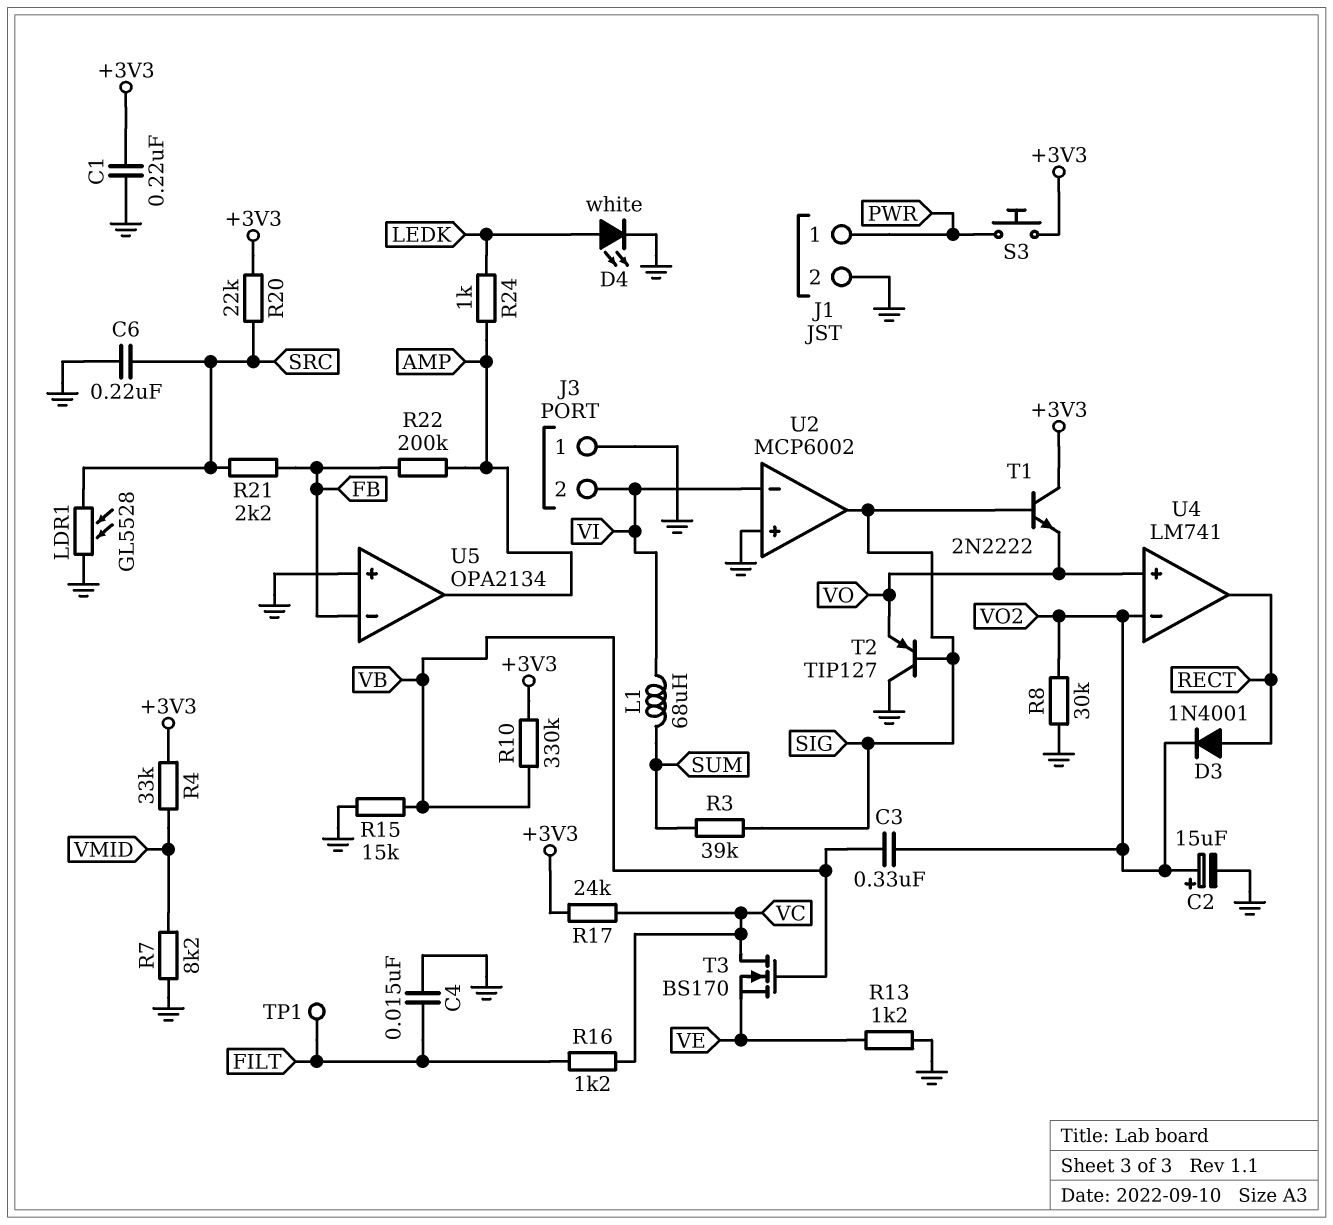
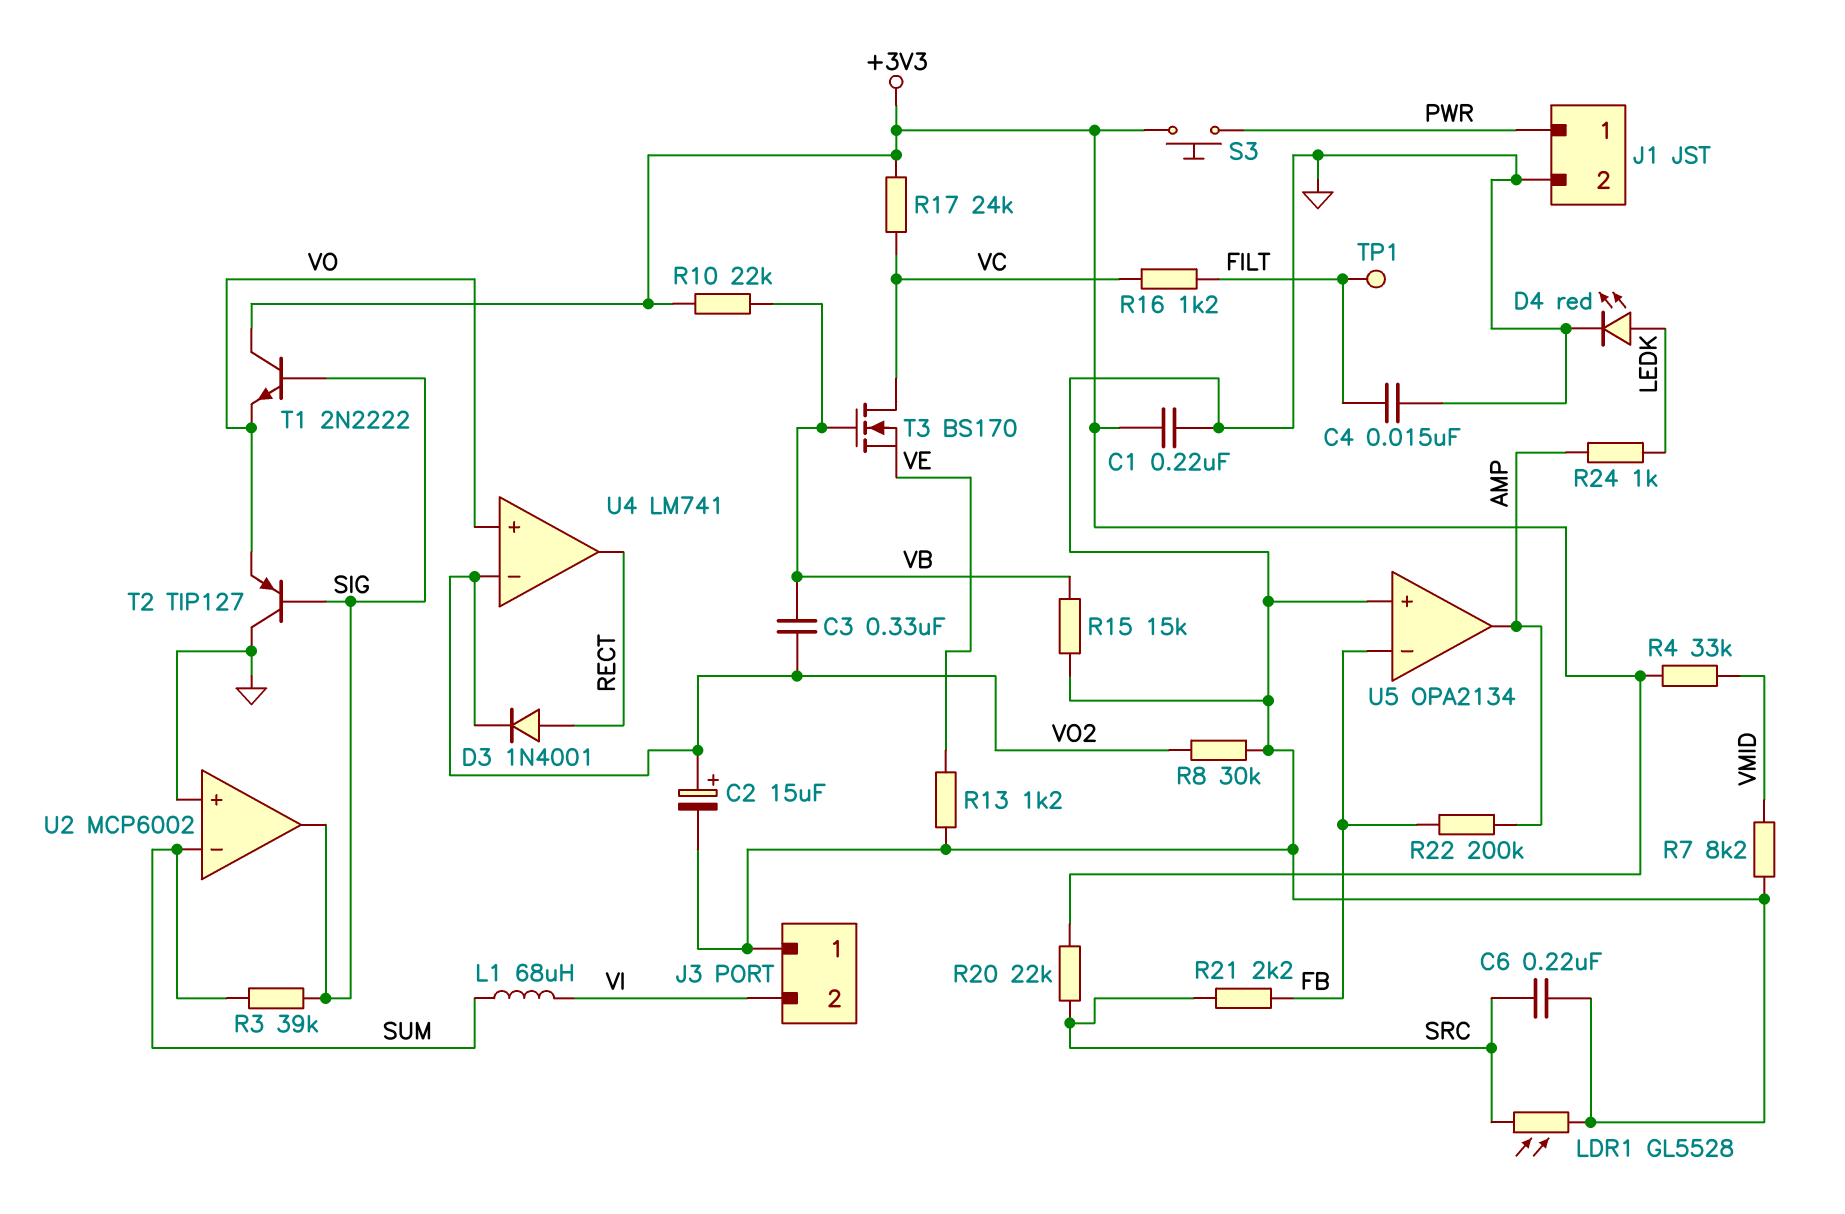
D4: LED white (A LEDK, K GND) -> LED red (A LEDK, K GND)
R10: 330k (+3V3, VB) -> 22k (+3V3, VB)
U2 pin in-: VI -> SUM

